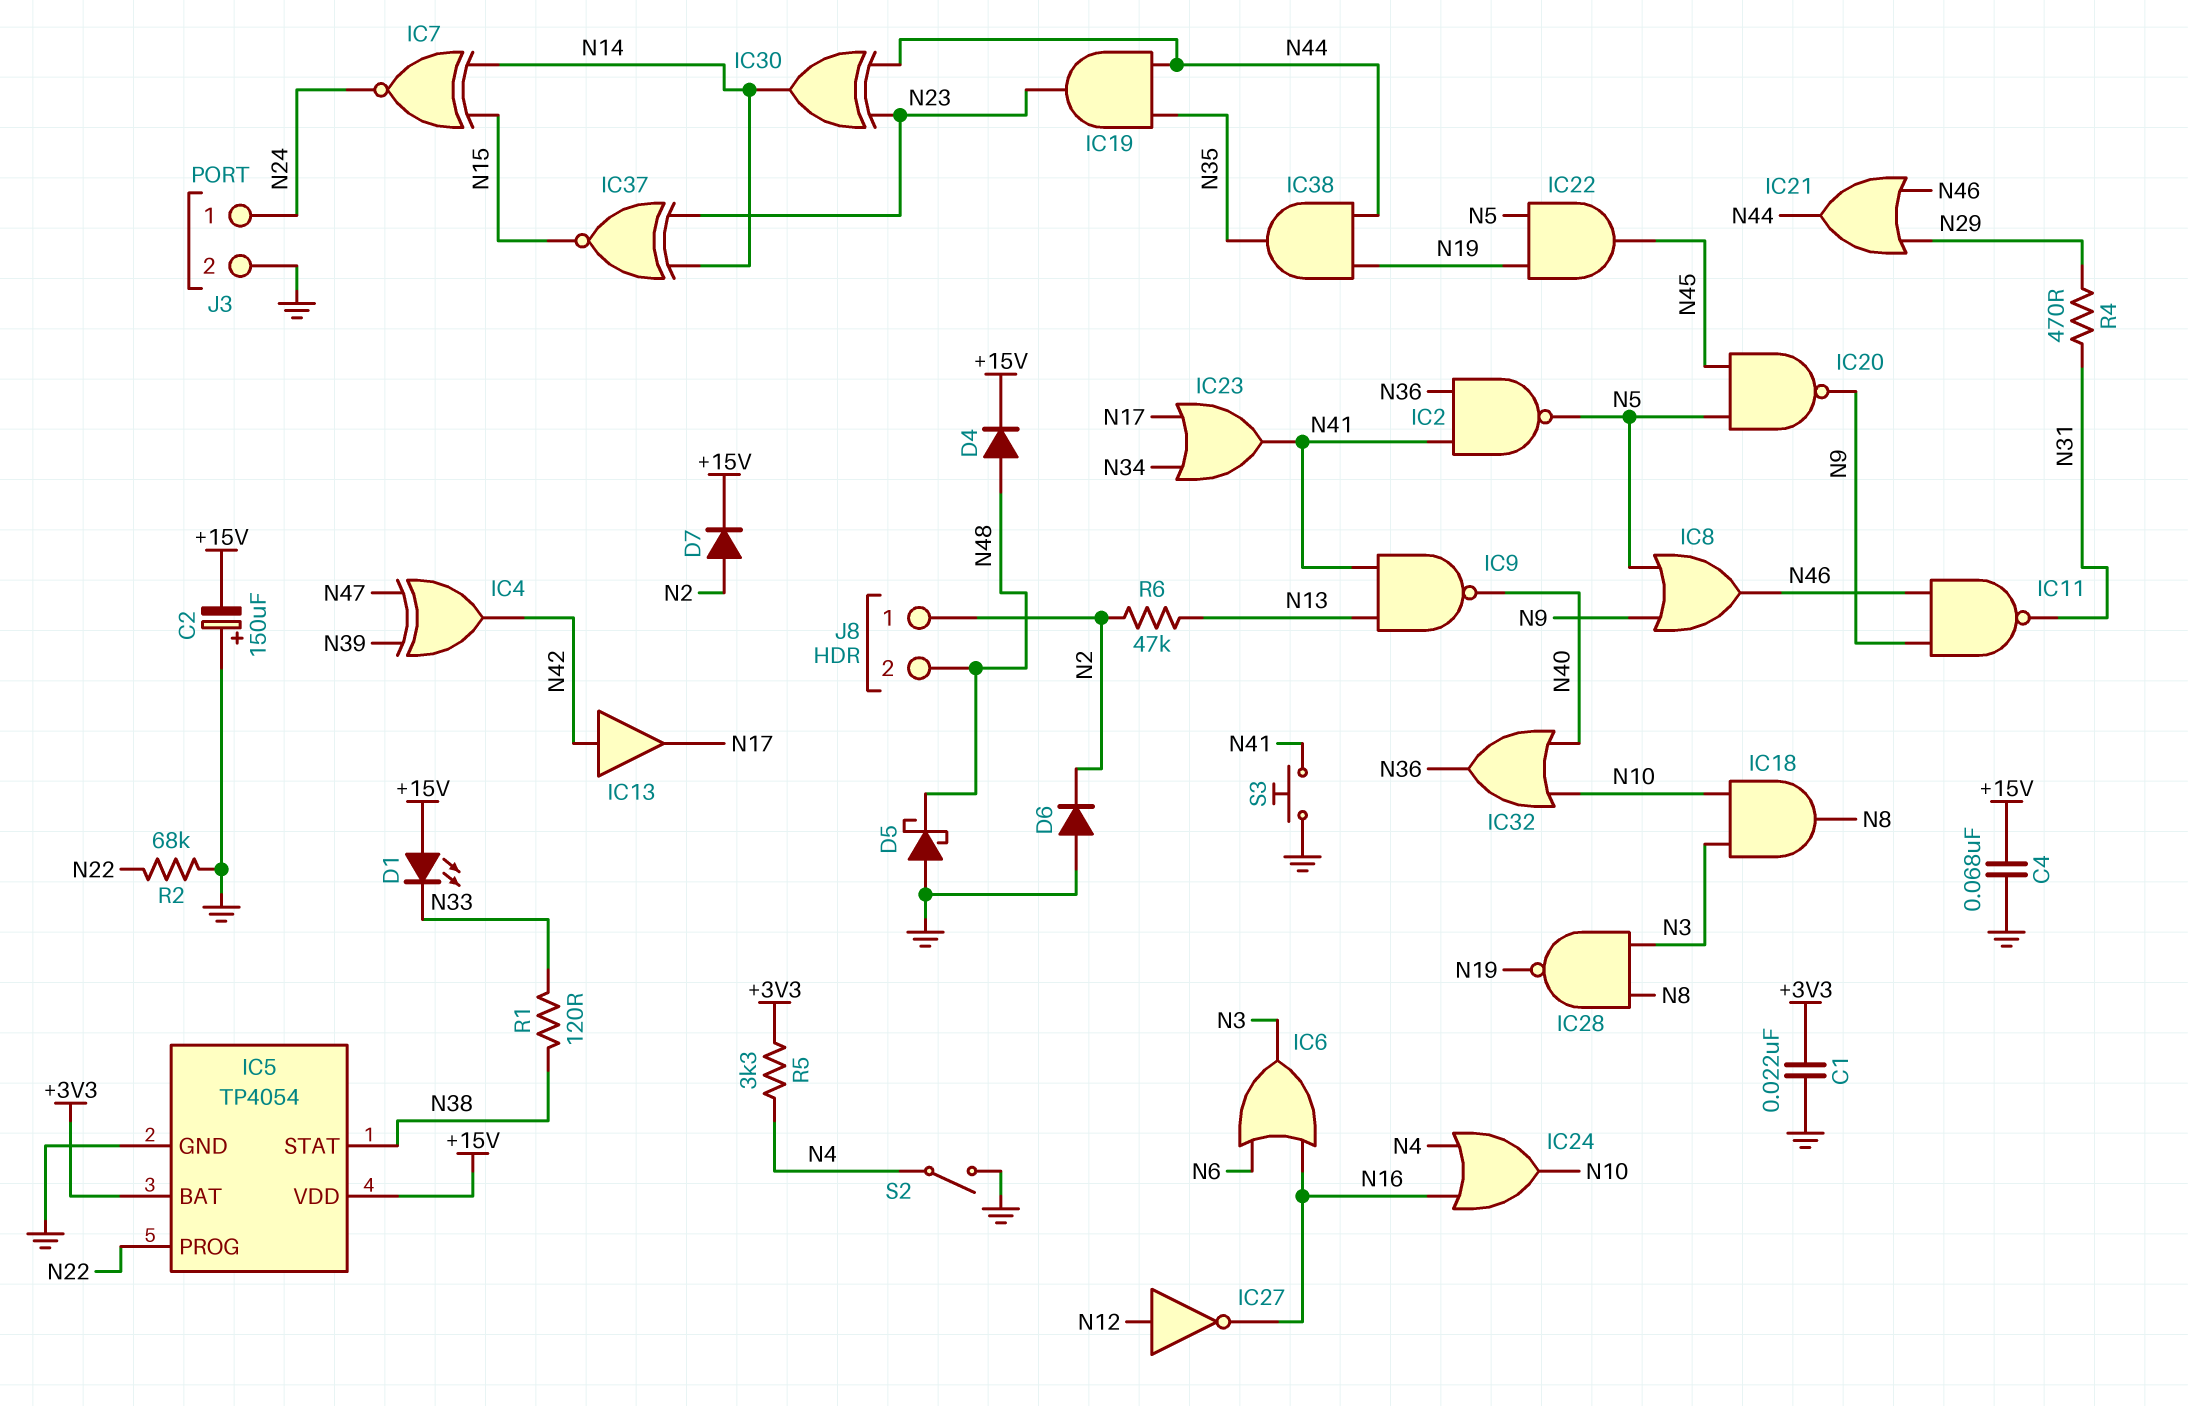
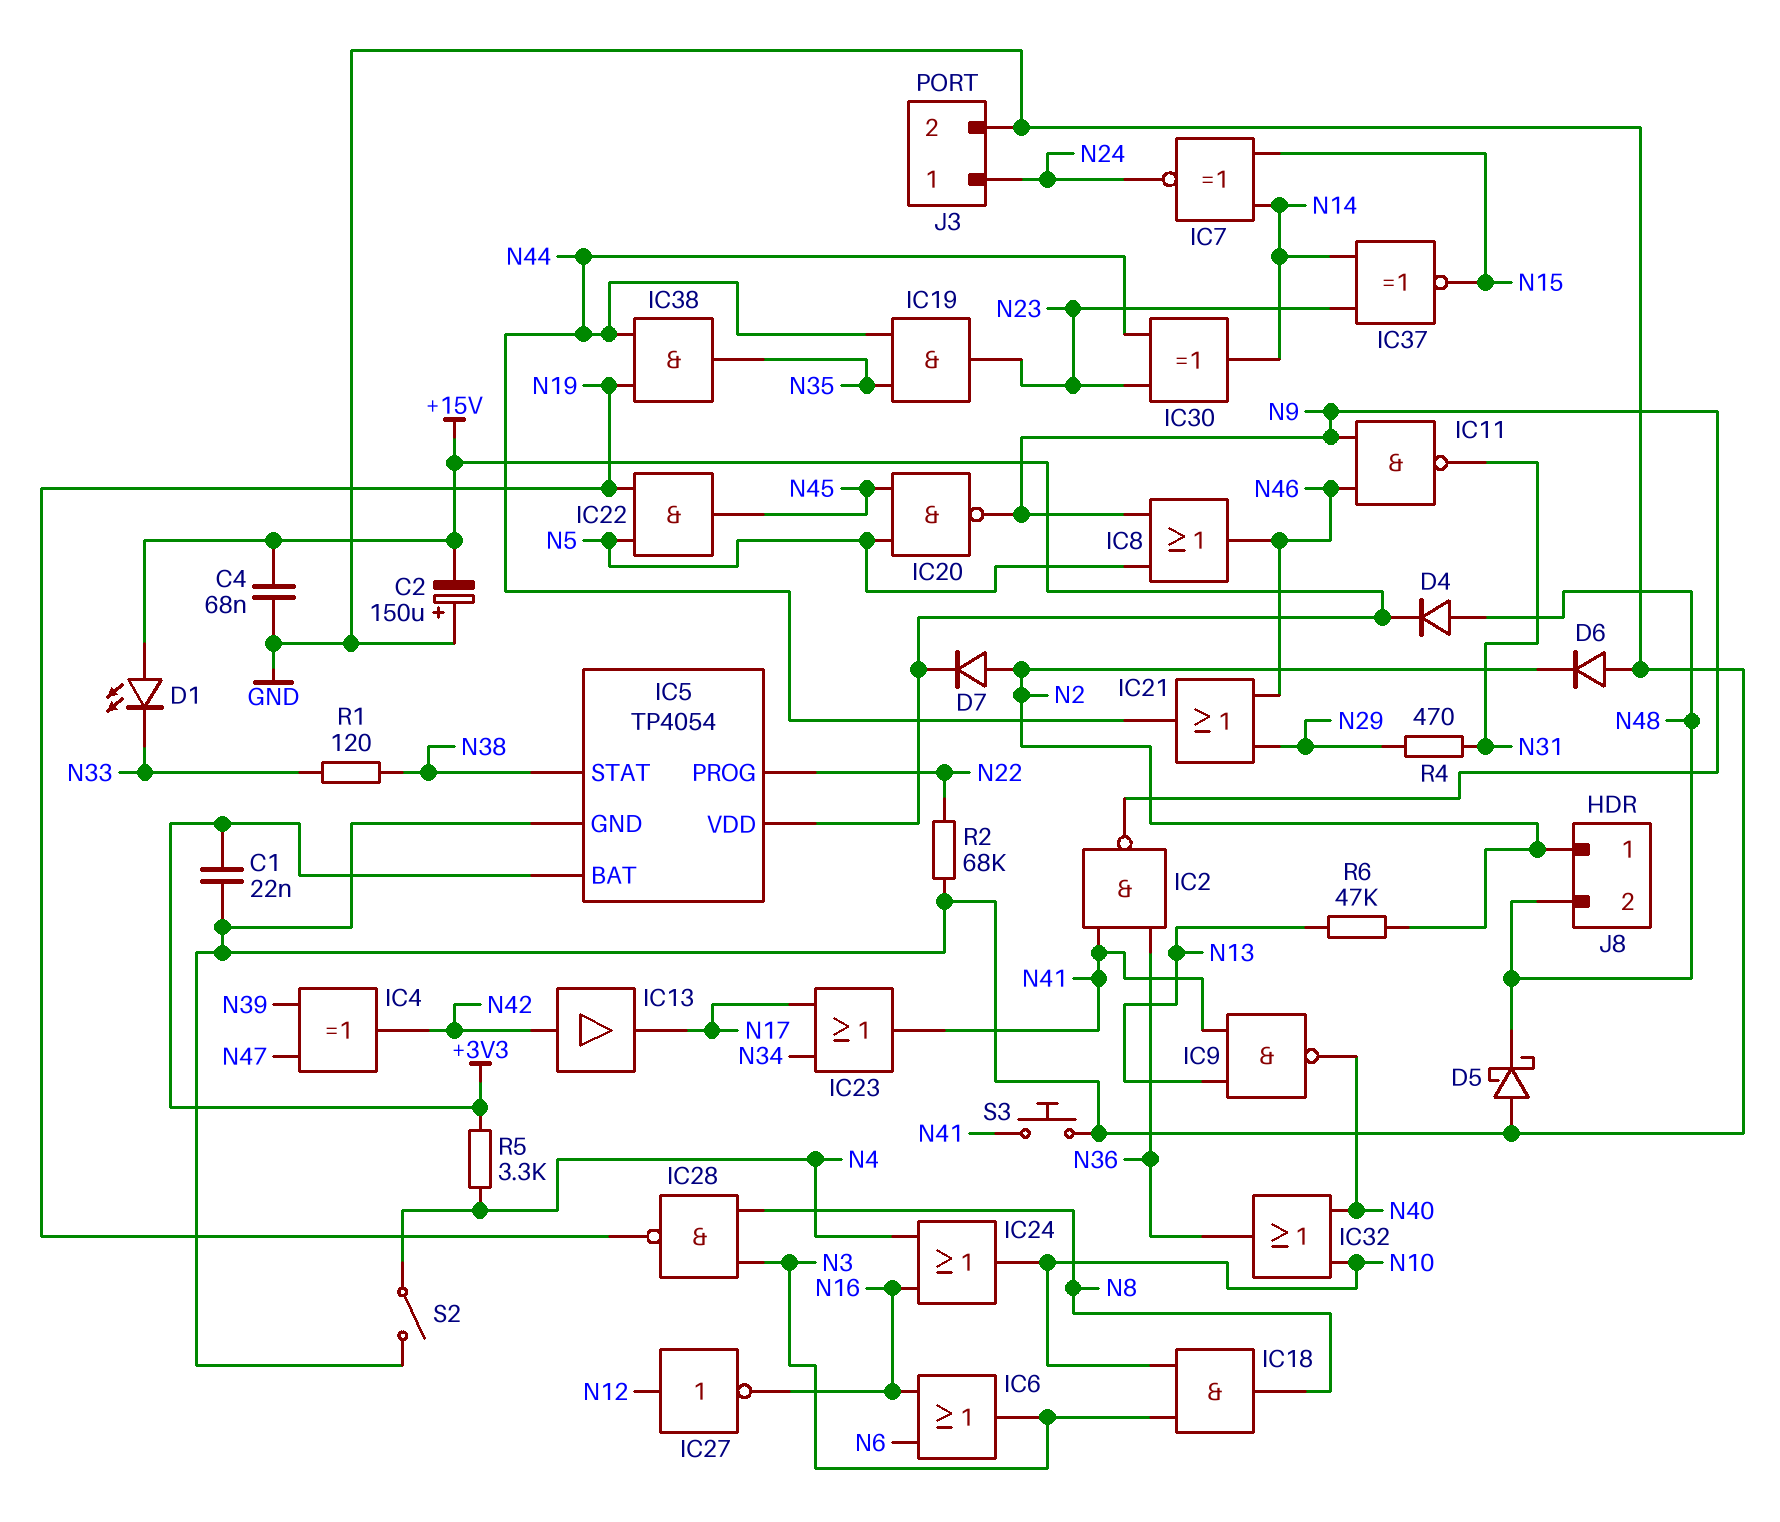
IC2: NAND (in N36, in N41, out N5) -> NAND (in N36, in N41, out N9)

